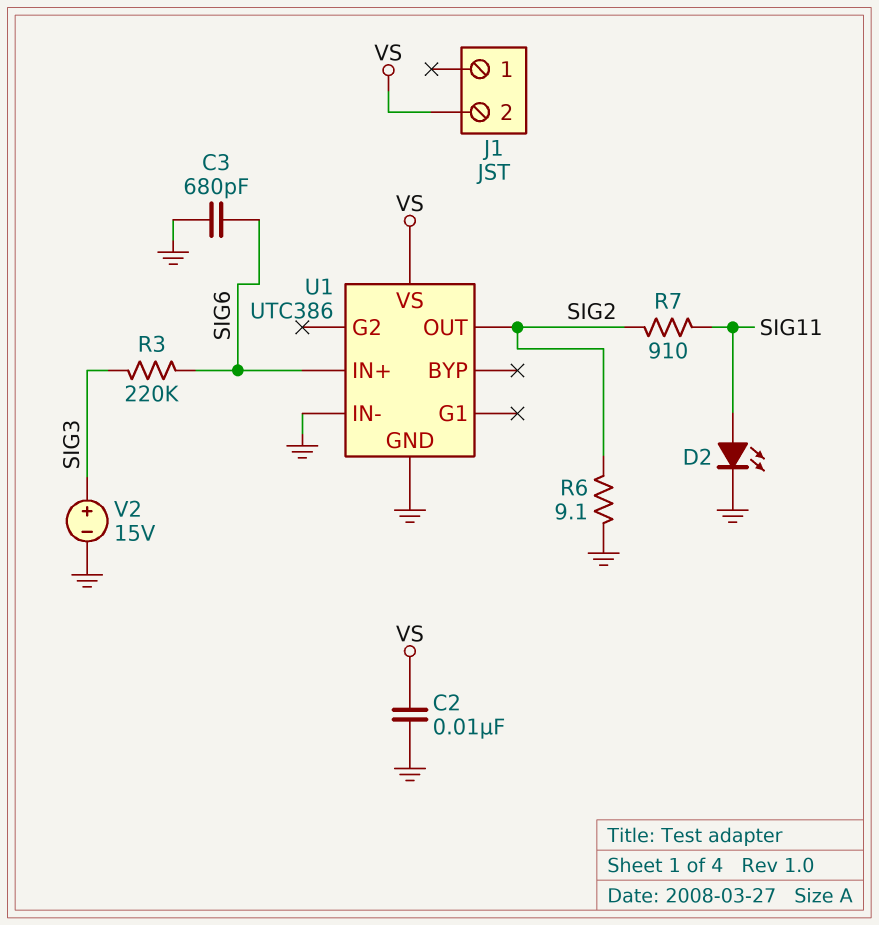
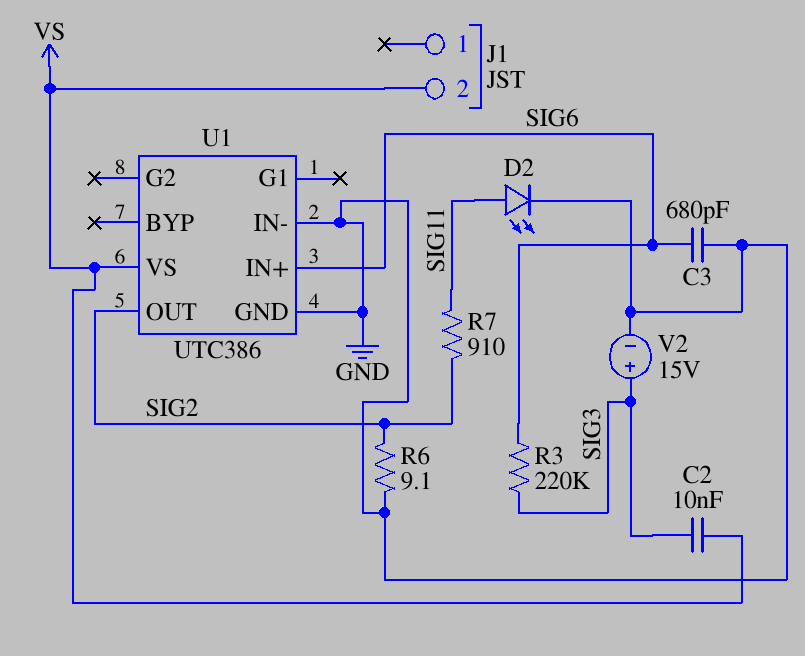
C2: 10nF (GND, VS) -> 10nF (SIG3, VS)

